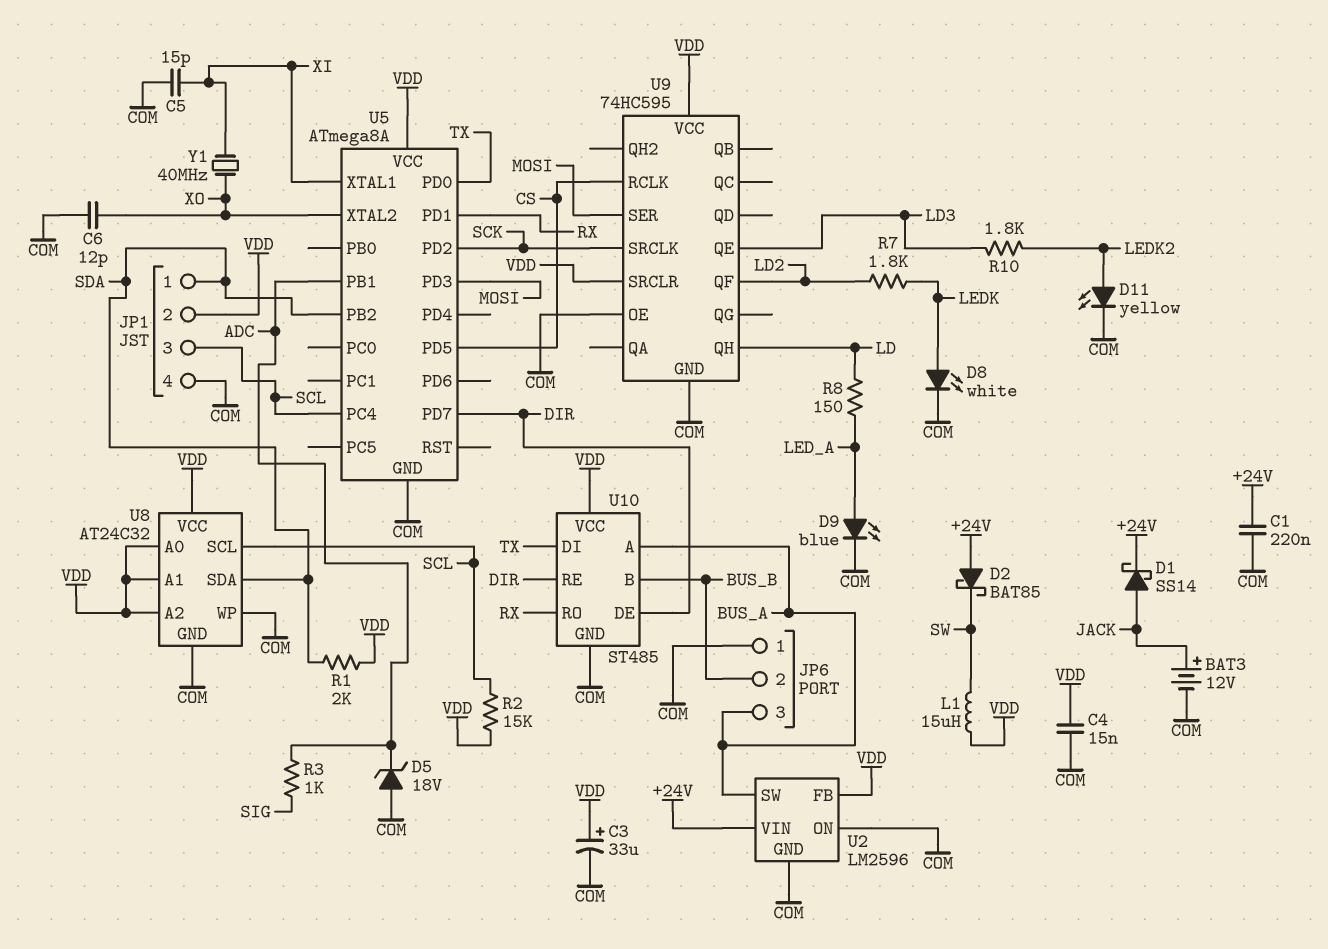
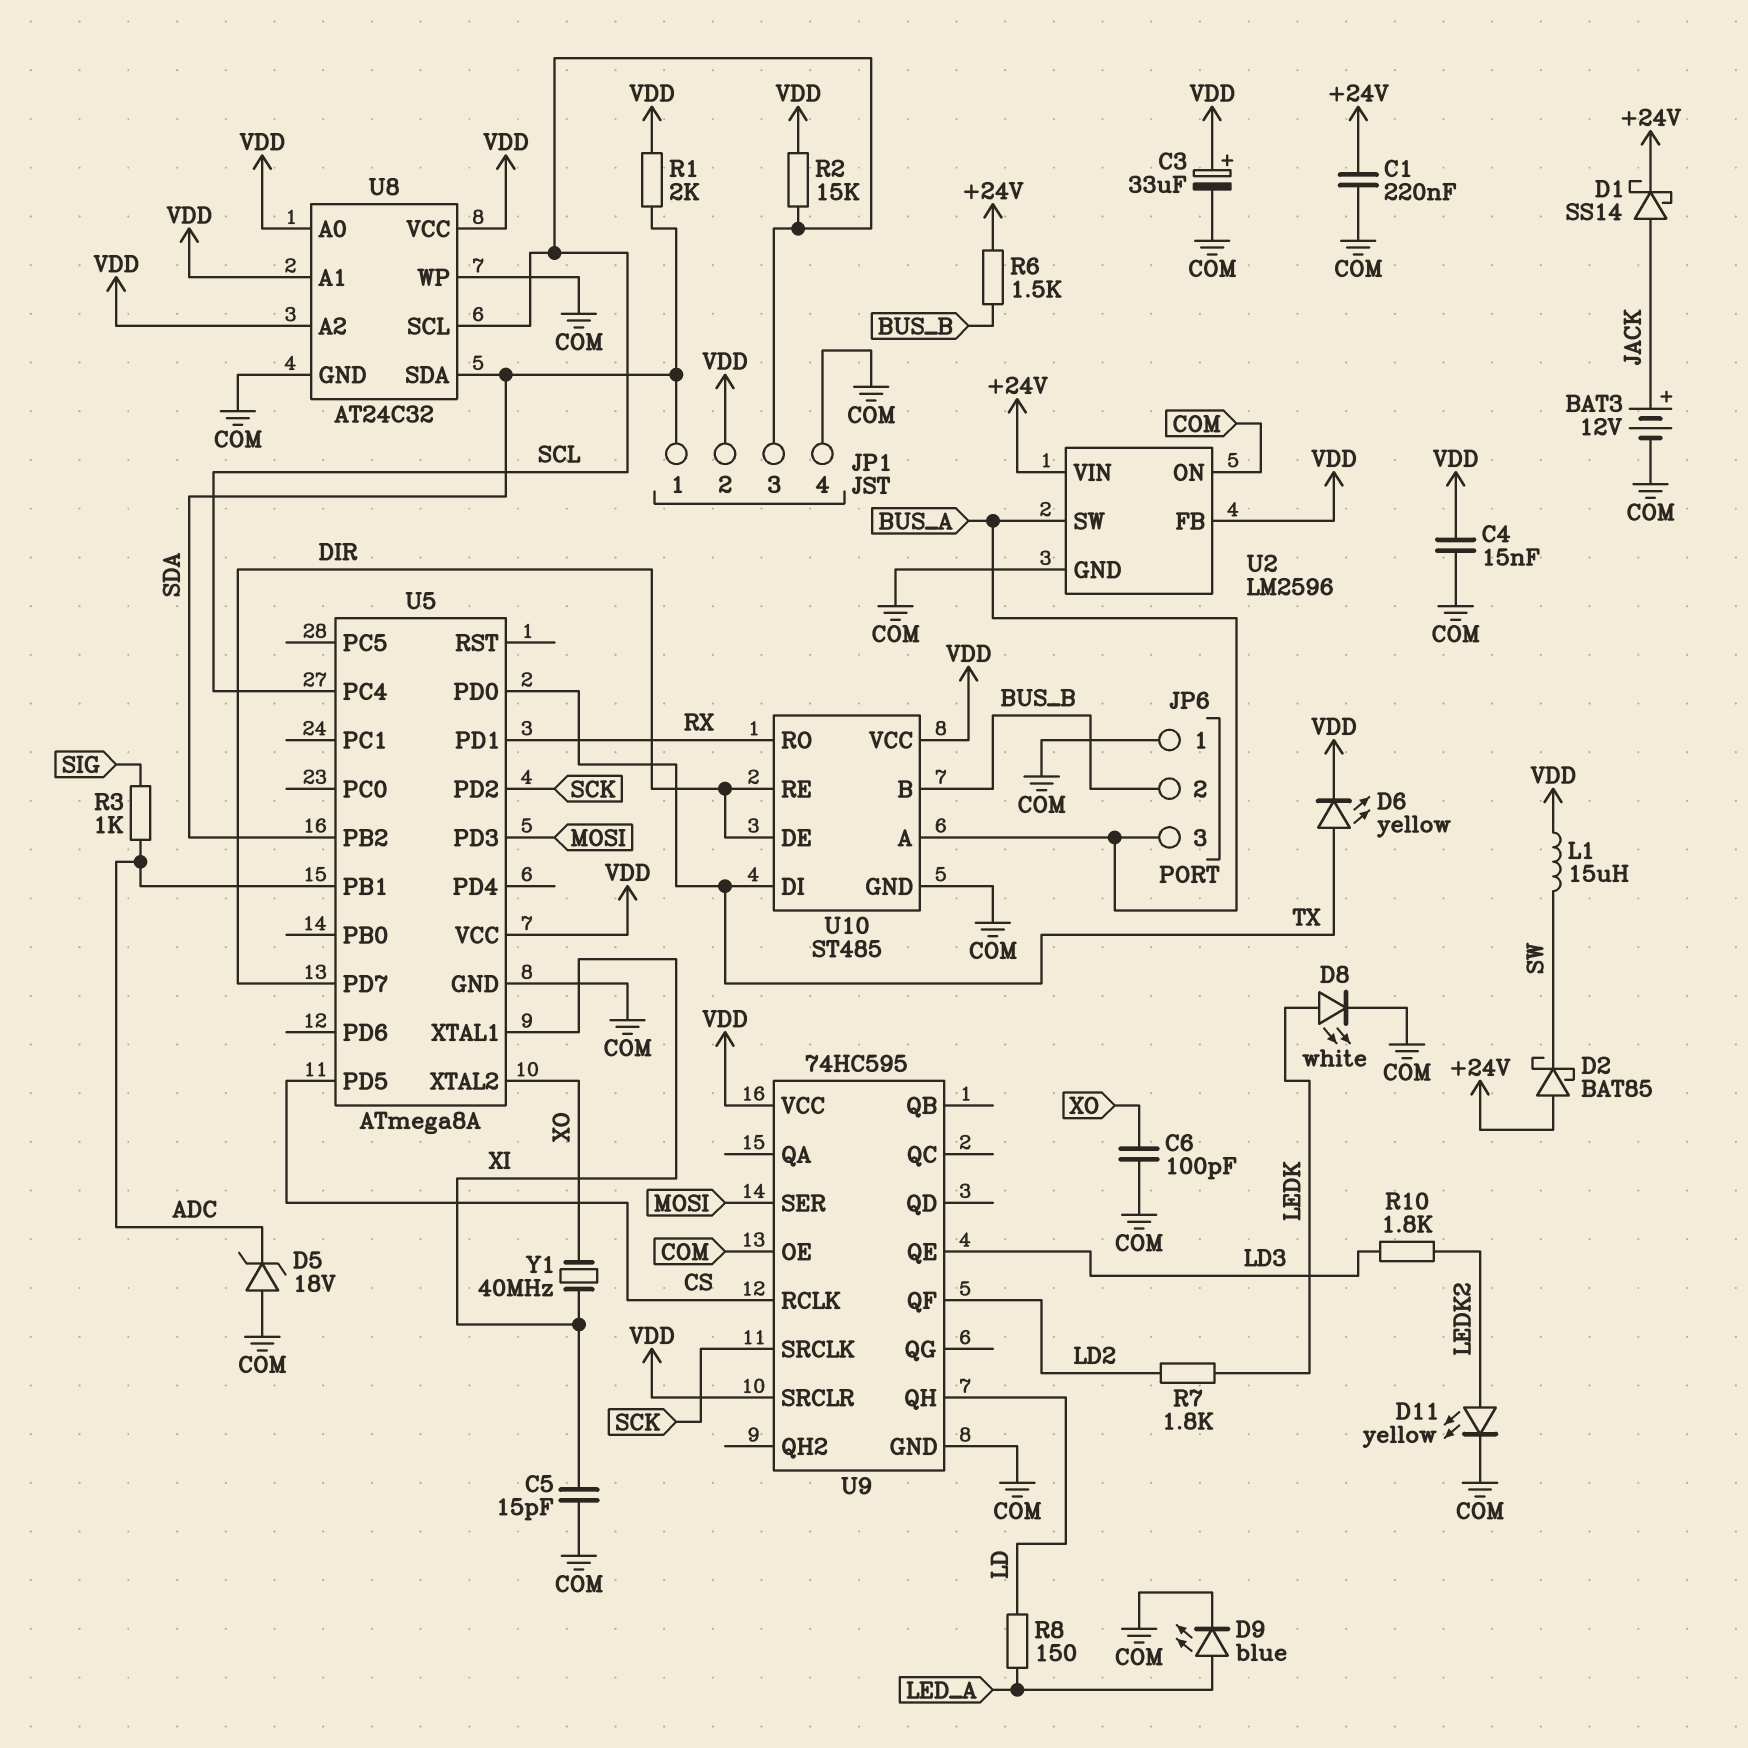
C6: 12pF (COM, XO) -> 100pF (COM, XO)
D6: none -> LED yellow (A TX, K VDD)
R6: none -> 1.5k (+24V, BUS_B)

